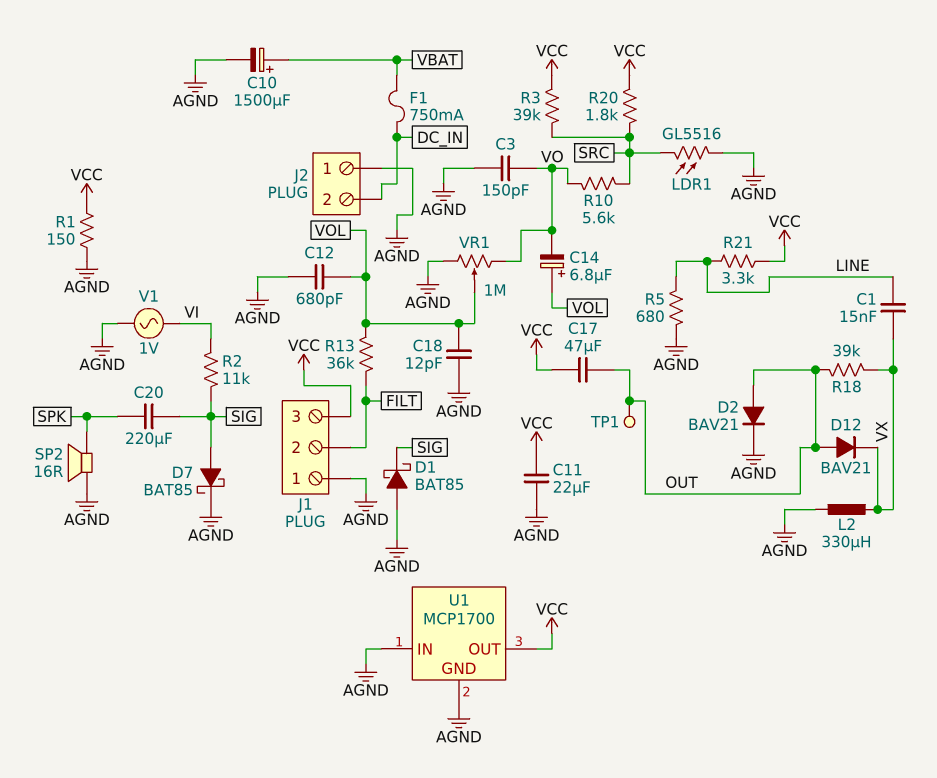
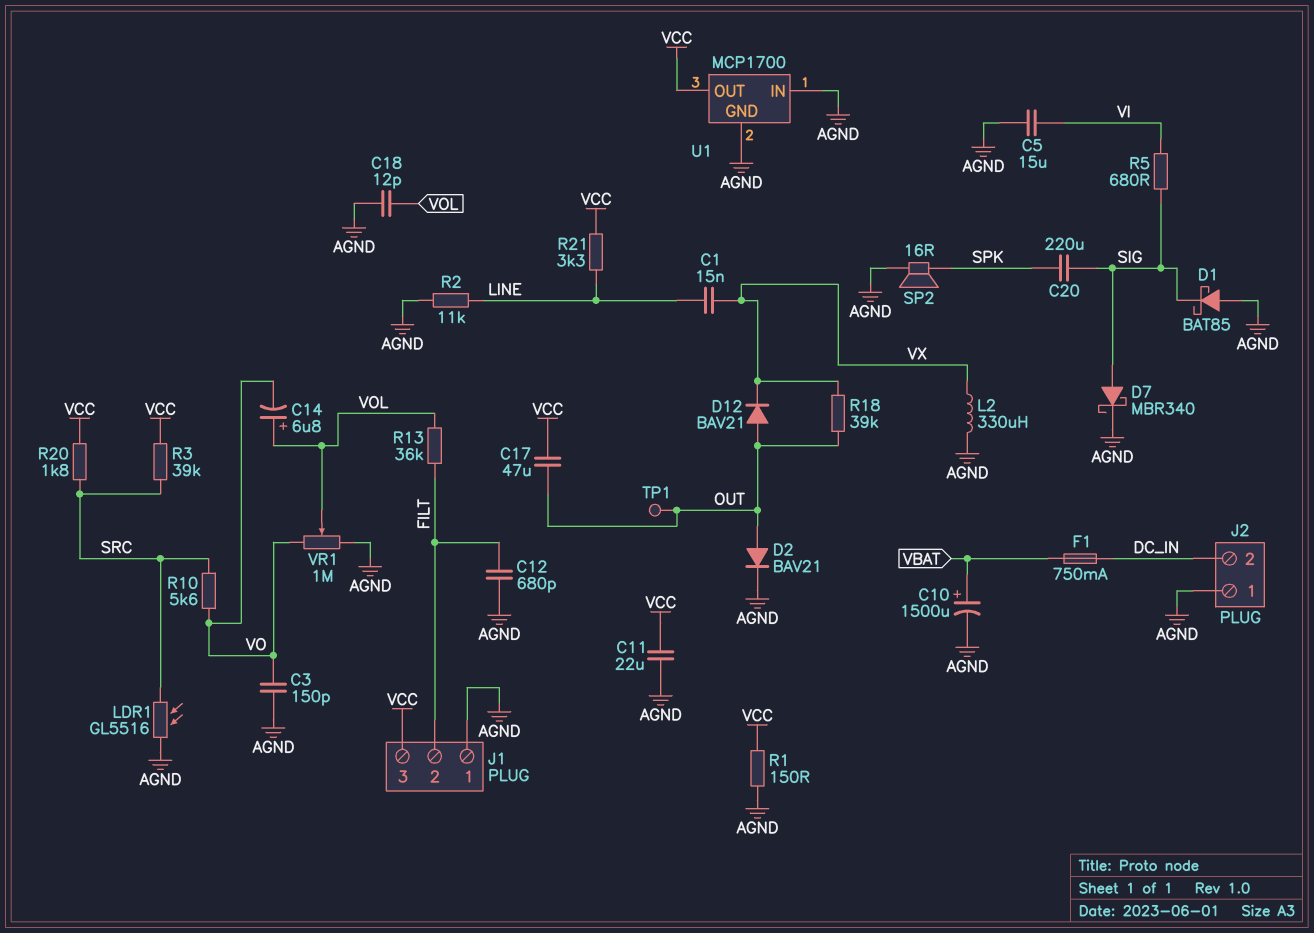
C5: none -> 15uF (AGND, VI)
C12: 680pF (AGND, VOL) -> 680pF (AGND, FILT)
D7: schottky BAT85 (A SIG, K AGND) -> schottky MBR340 (A SIG, K AGND)
R2: 11k (SIG, VI) -> 11k (AGND, LINE)
R5: 680 (AGND, LINE) -> 680 (SIG, VI)
V1: AC 1V (AGND, VI) -> none

